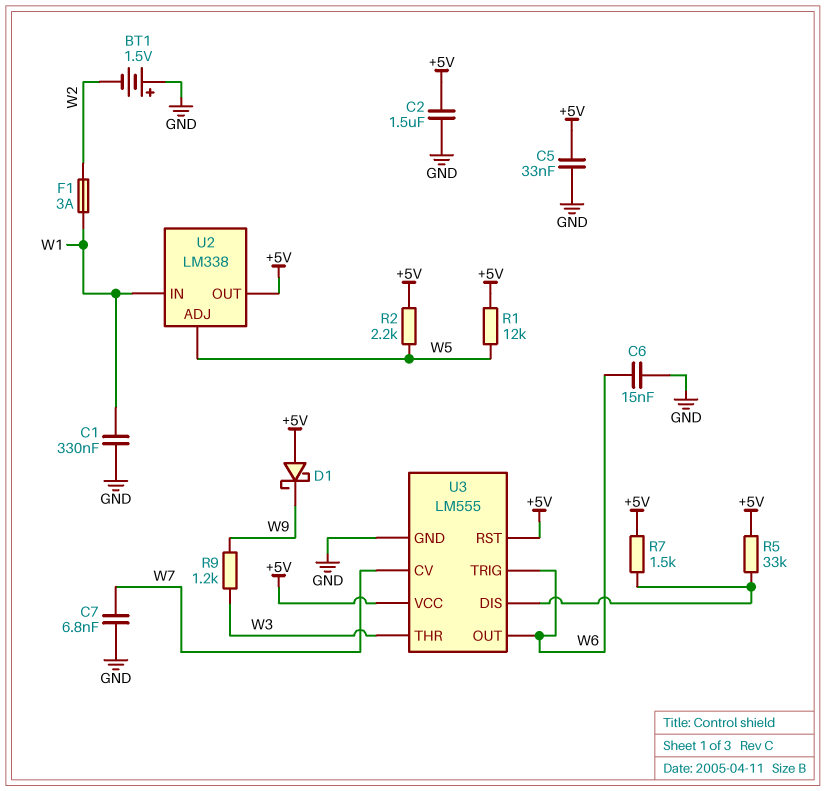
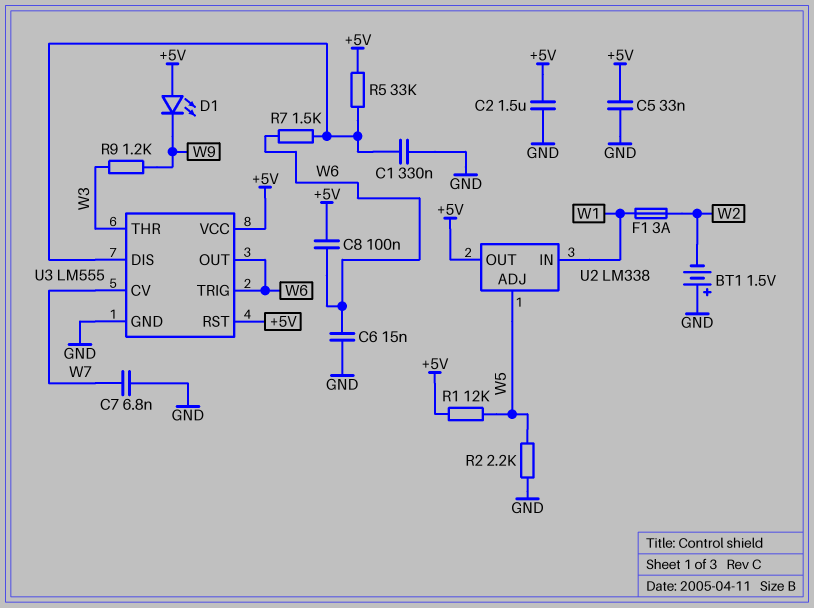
C1: 330nF (GND, W1) -> 330nF (GND, U3/DIS)
C8: none -> 100nF (+5V, W6)
D1: schottky (A +5V, K W9) -> LED (A +5V, K W9)
R2: 2.2k (+5V, W5) -> 2.2k (GND, W5)
R7: 1.5k (+5V, U3/DIS) -> 1.5k (U3/DIS, W6)

